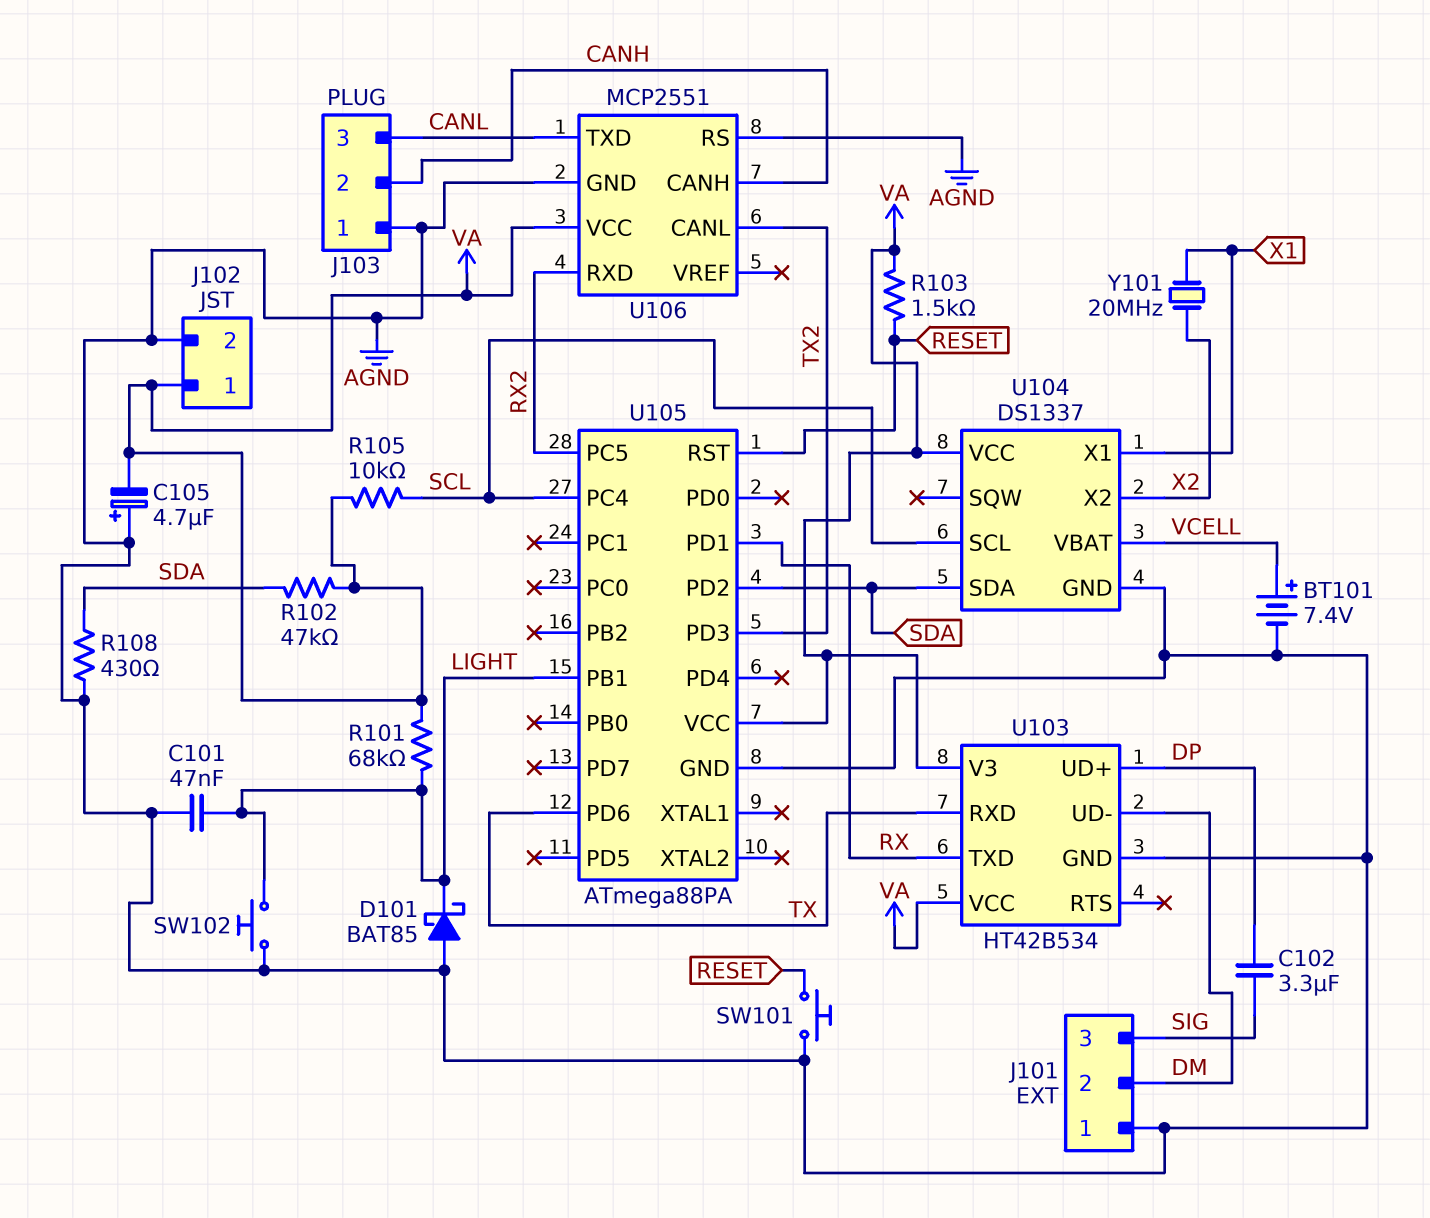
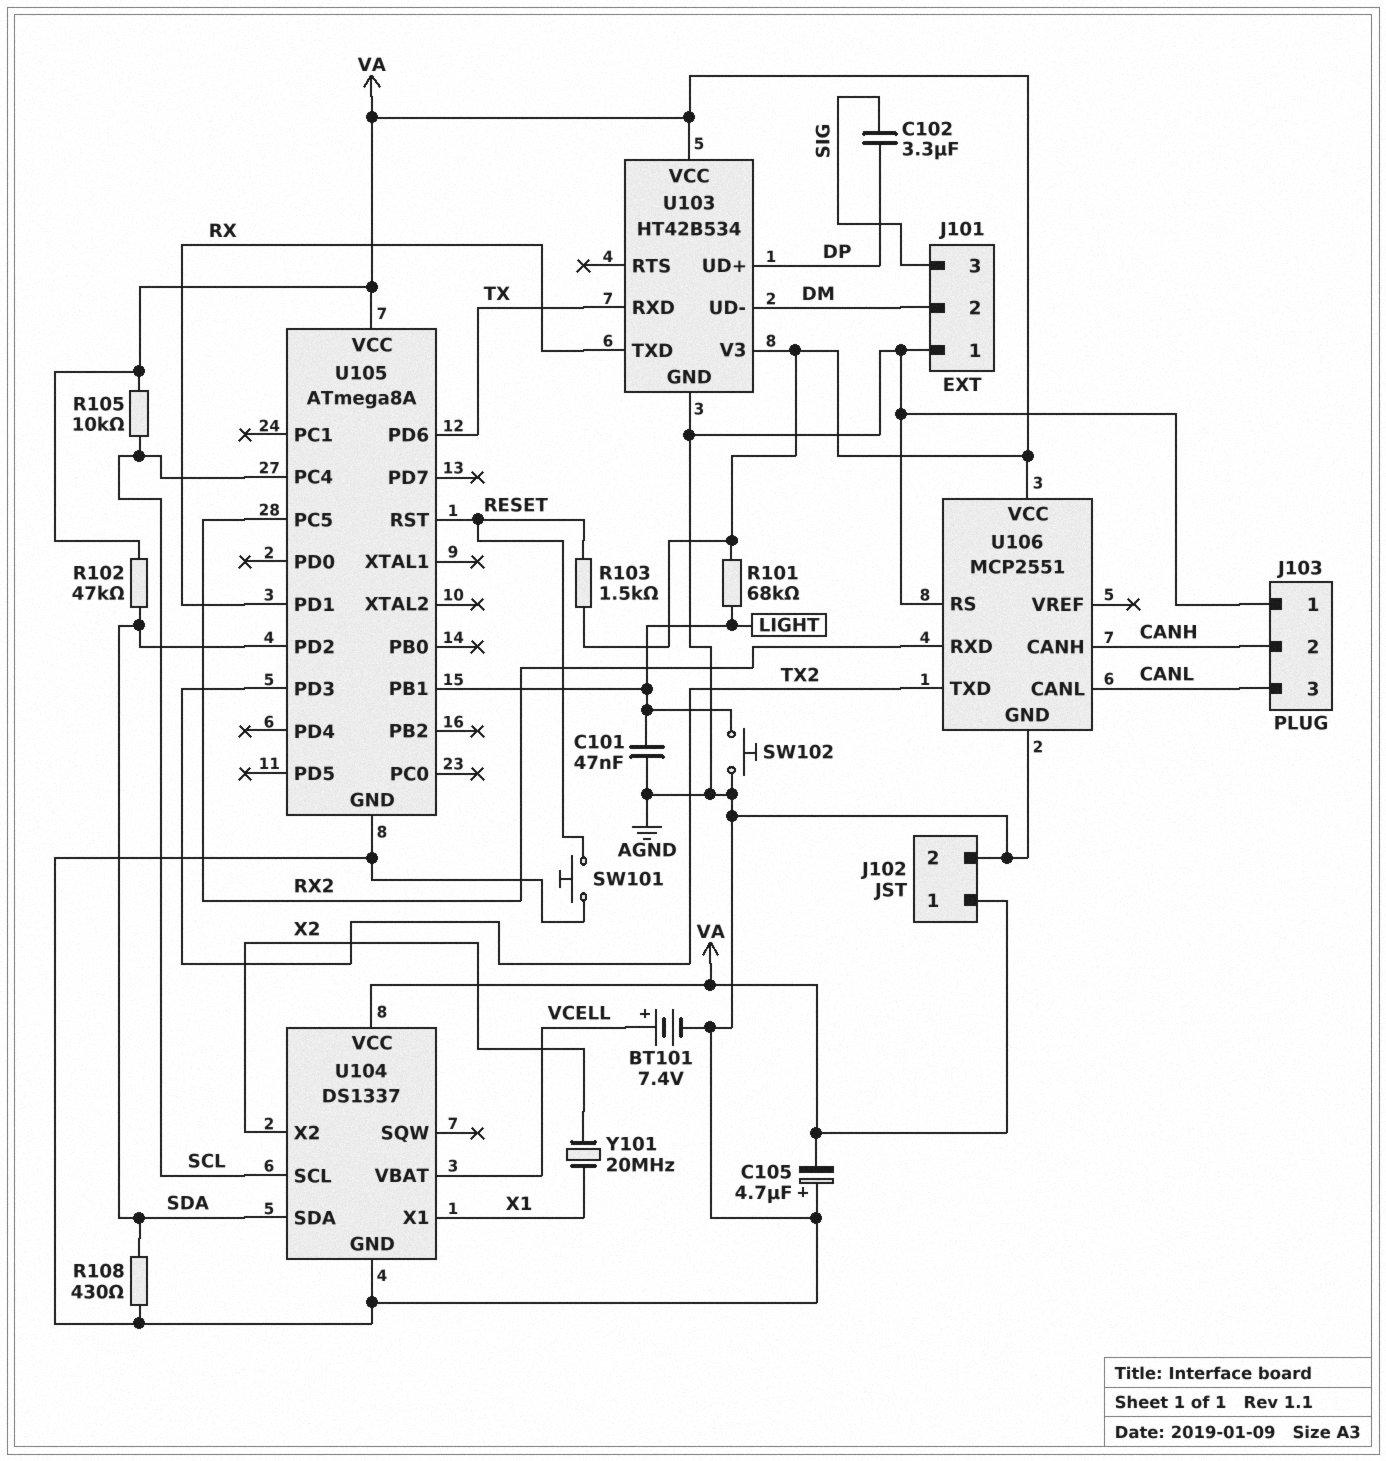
D101: schottky BAT85 (A AGND, K LIGHT) -> none
U105: ATmega88PA -> ATmega8A
U106 pin CANL: TX2 -> CANL
U106 pin TXD: CANL -> TX2

